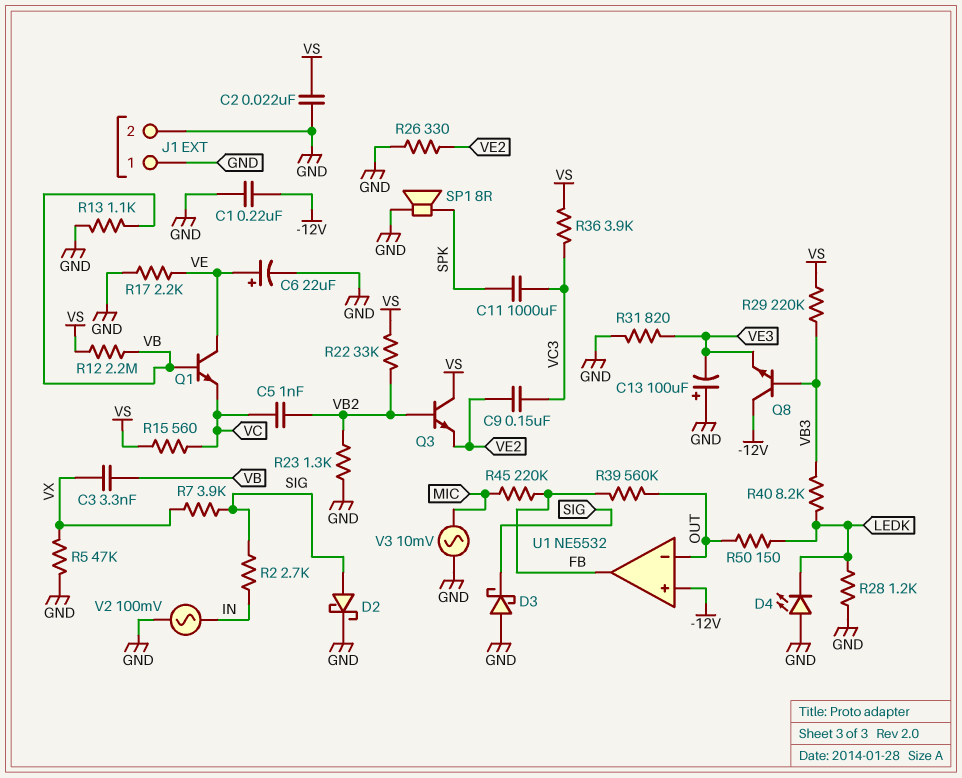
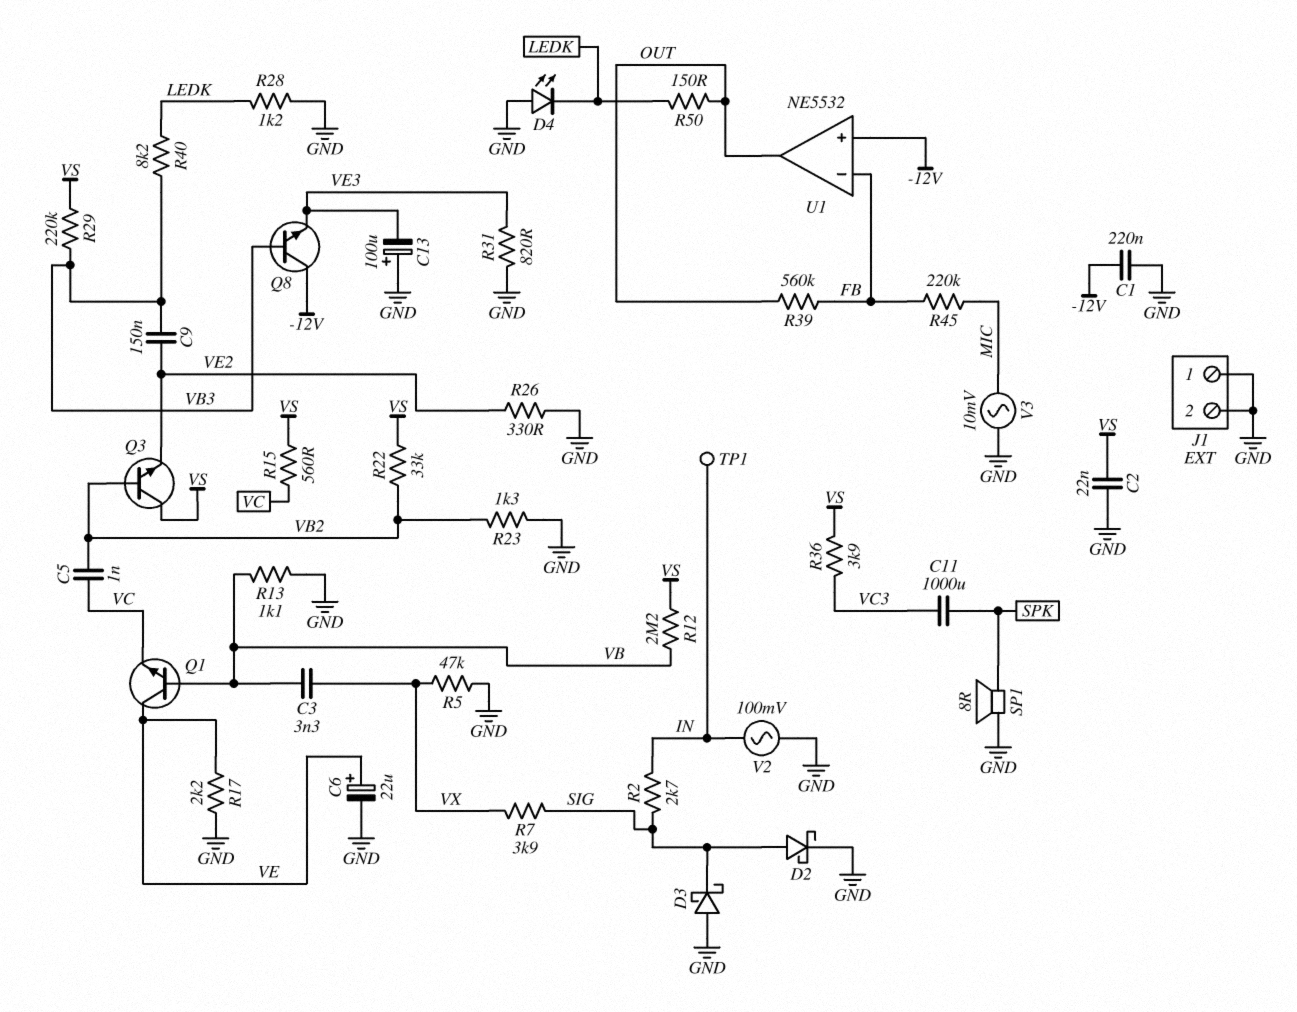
C9: 150nF (VC3, VE2) -> 150nF (VB3, VE2)
TP1: none -> test point (IN)
U1 pin in-: OUT -> FB
U1 pin out: FB -> OUT

